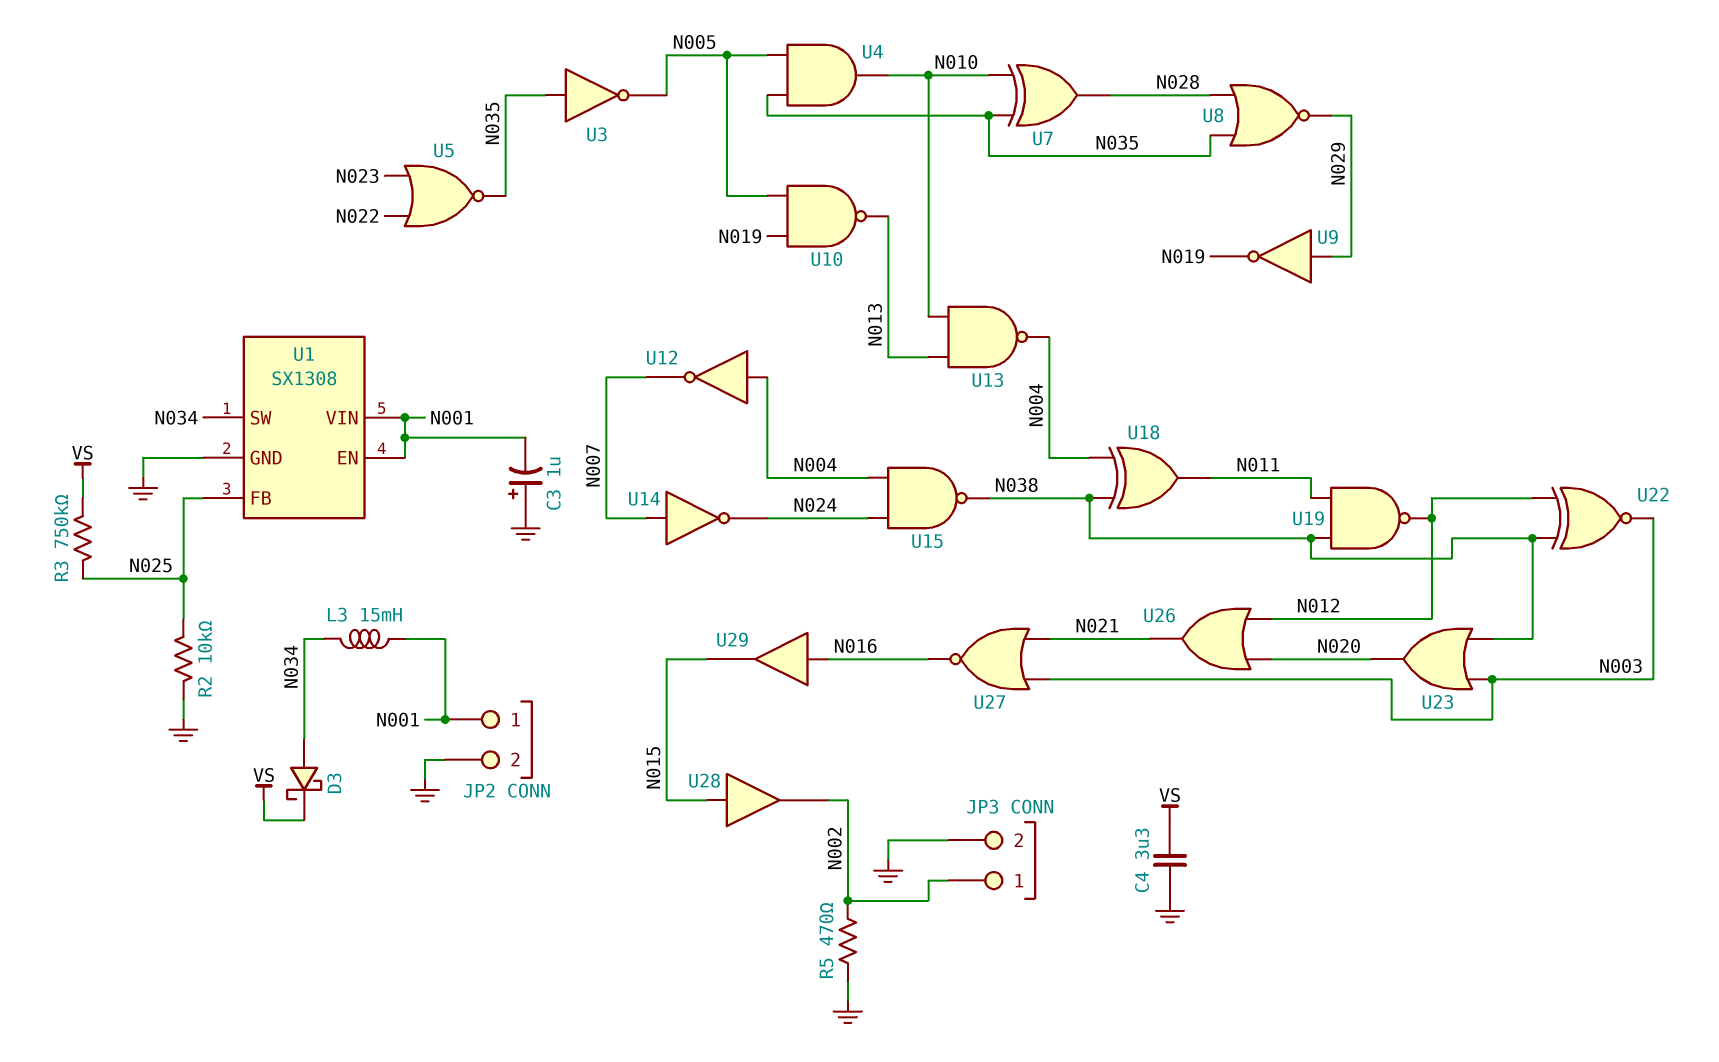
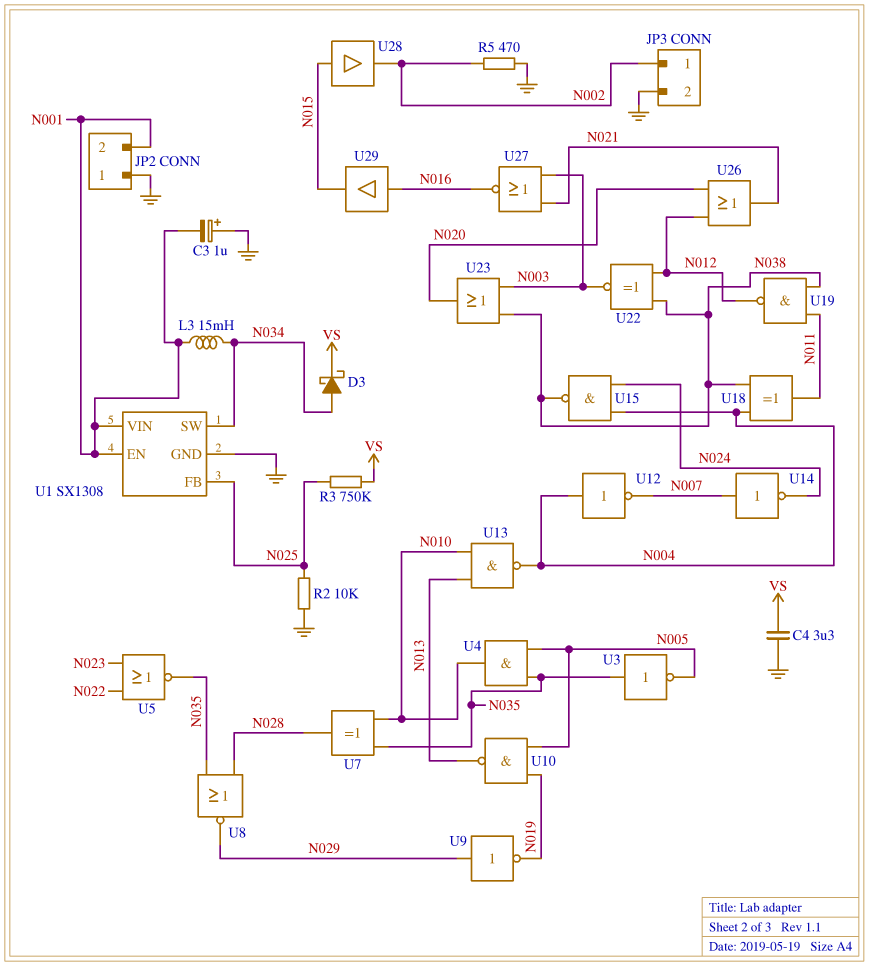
JP2 pin 1: N001 -> GND
JP2 pin 2: GND -> N001

